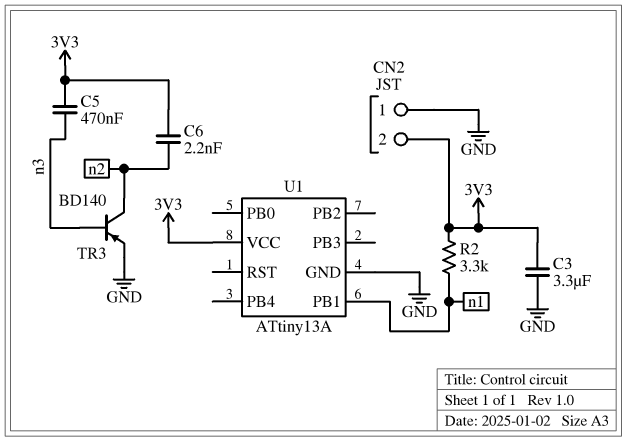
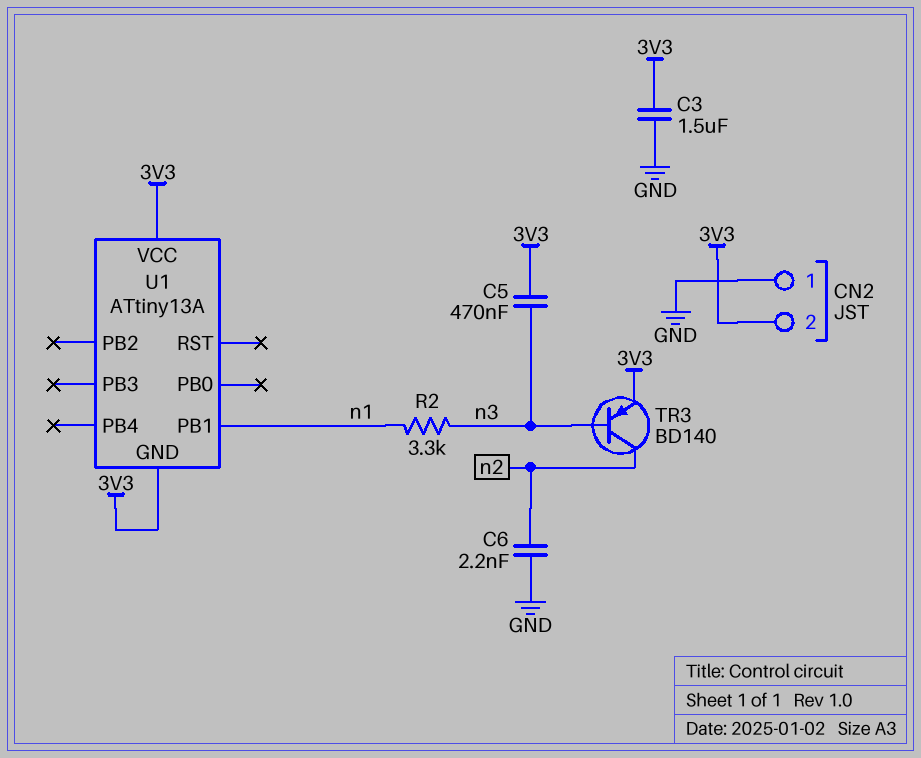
C3: 3.3uF (3V3, GND) -> 1.5uF (3V3, GND)
C6: 2.2nF (3V3, n2) -> 2.2nF (GND, n2)
R2: 3.3k (3V3, n1) -> 3.3k (n1, n3)
TR3: PNP BD140 (B n3, C n2, E GND) -> PNP BD140 (B n3, C n2, E 3V3)
U1 pin GND: GND -> 3V3

